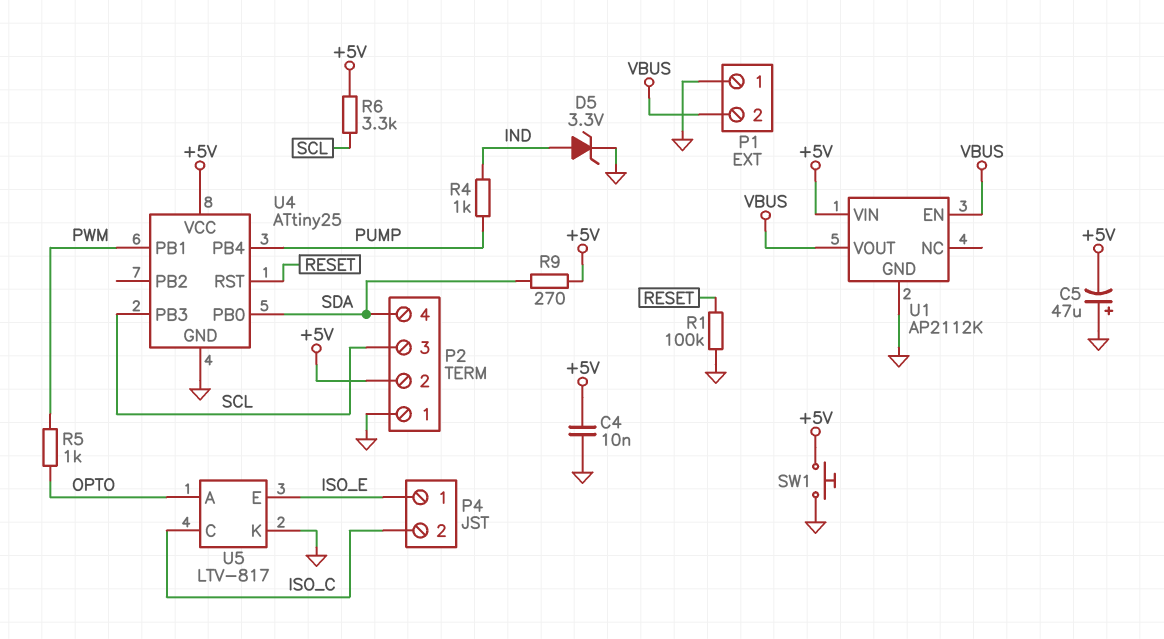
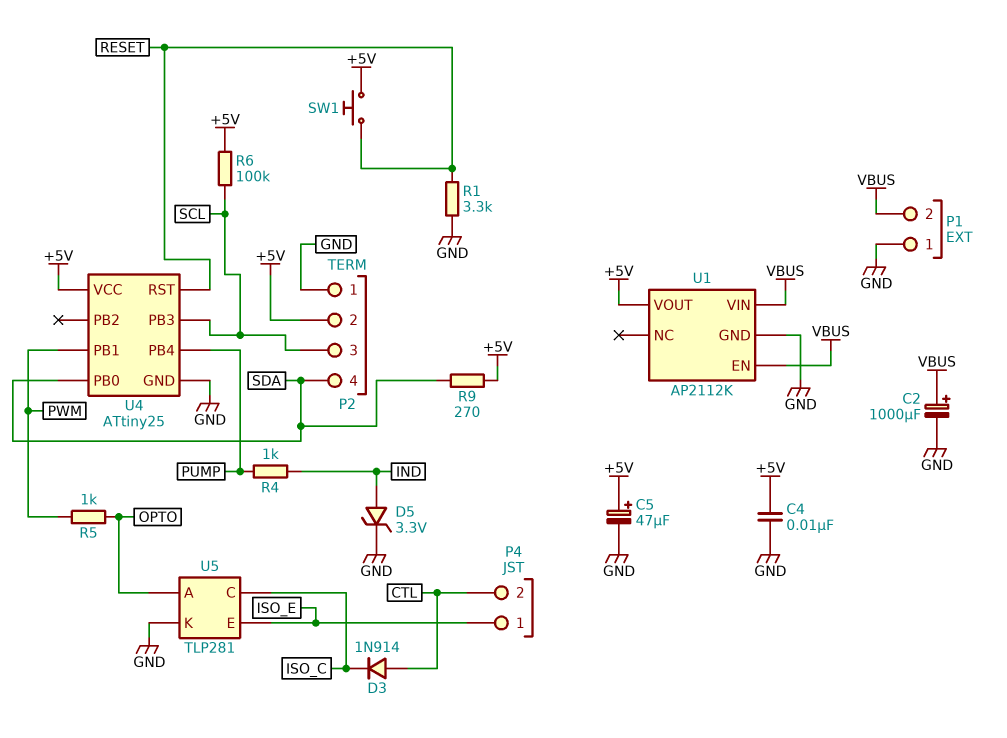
C2: none -> 1000uF (plus VBUS, minus GND)
C5: 47uF (plus GND, minus +5V) -> 47uF (plus +5V, minus GND)
D3: none -> diode 1N914 (A CTL, K ISO_C)
P4 pin 2: ISO_C -> CTL
R1: 100k (GND, RESET) -> 3.3k (GND, RESET)
R6: 3.3k (+5V, SCL) -> 100k (+5V, SCL)
SW1: button (+5V, GND) -> button (+5V, RESET)
U1 pin VIN: +5V -> VBUS
U1 pin VOUT: VBUS -> +5V
U5: LTV-817 -> TLP281

